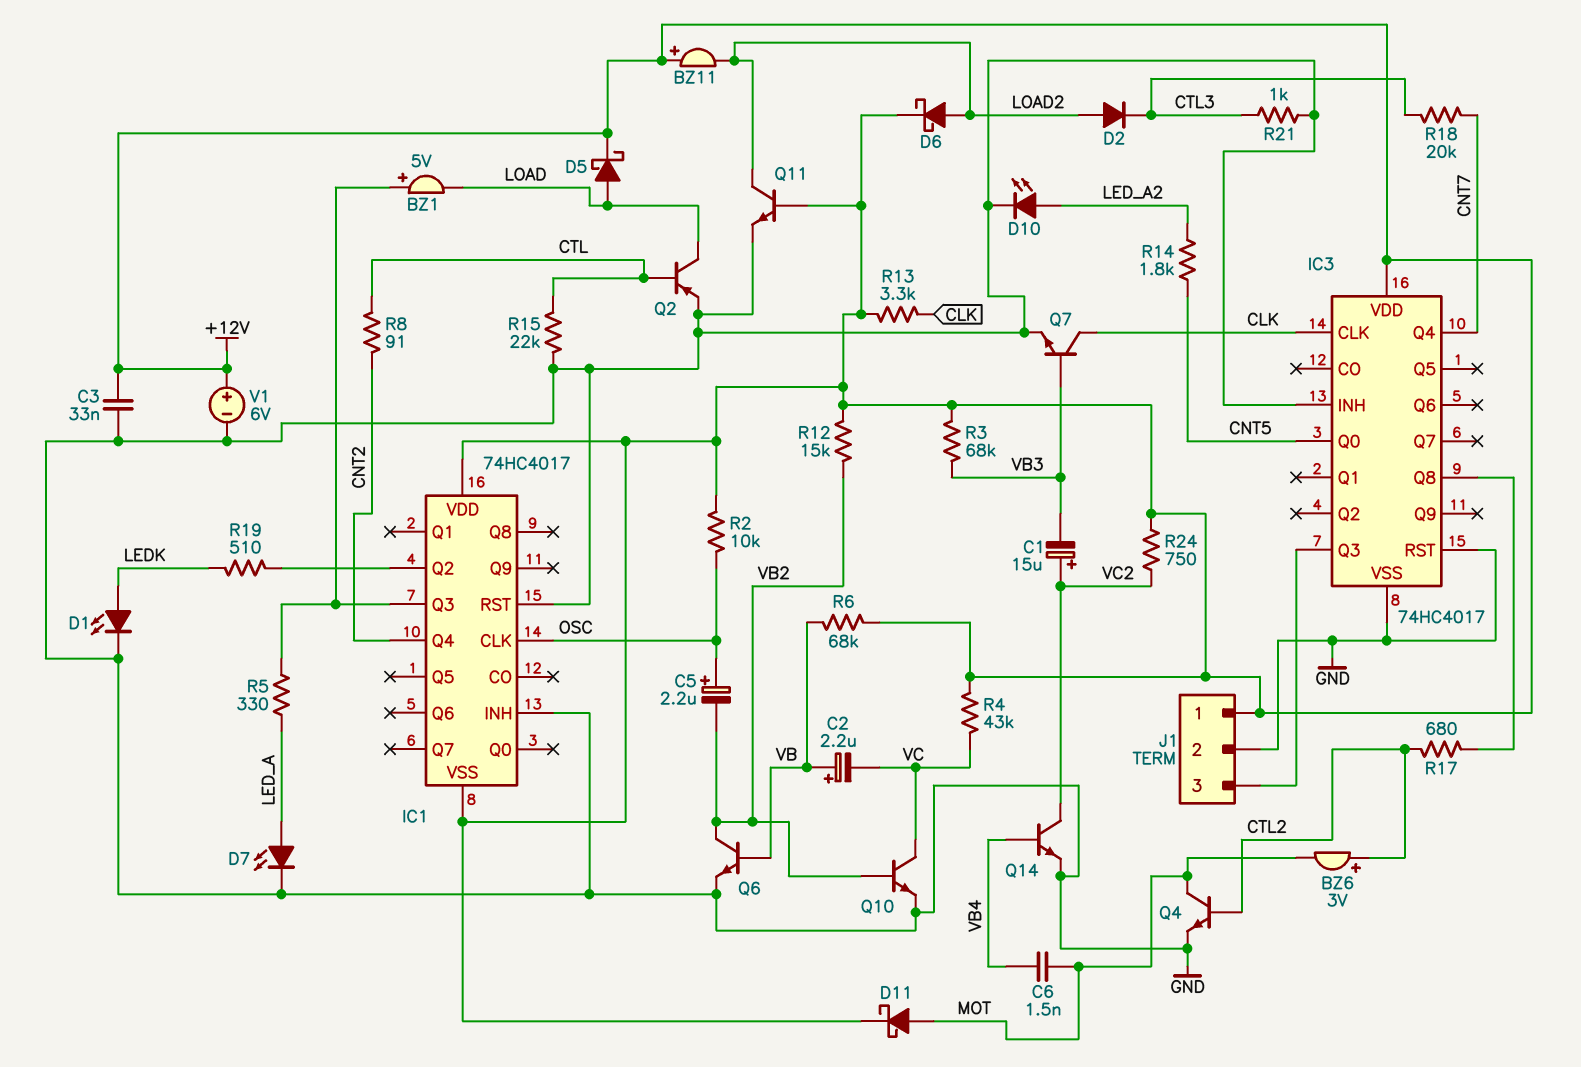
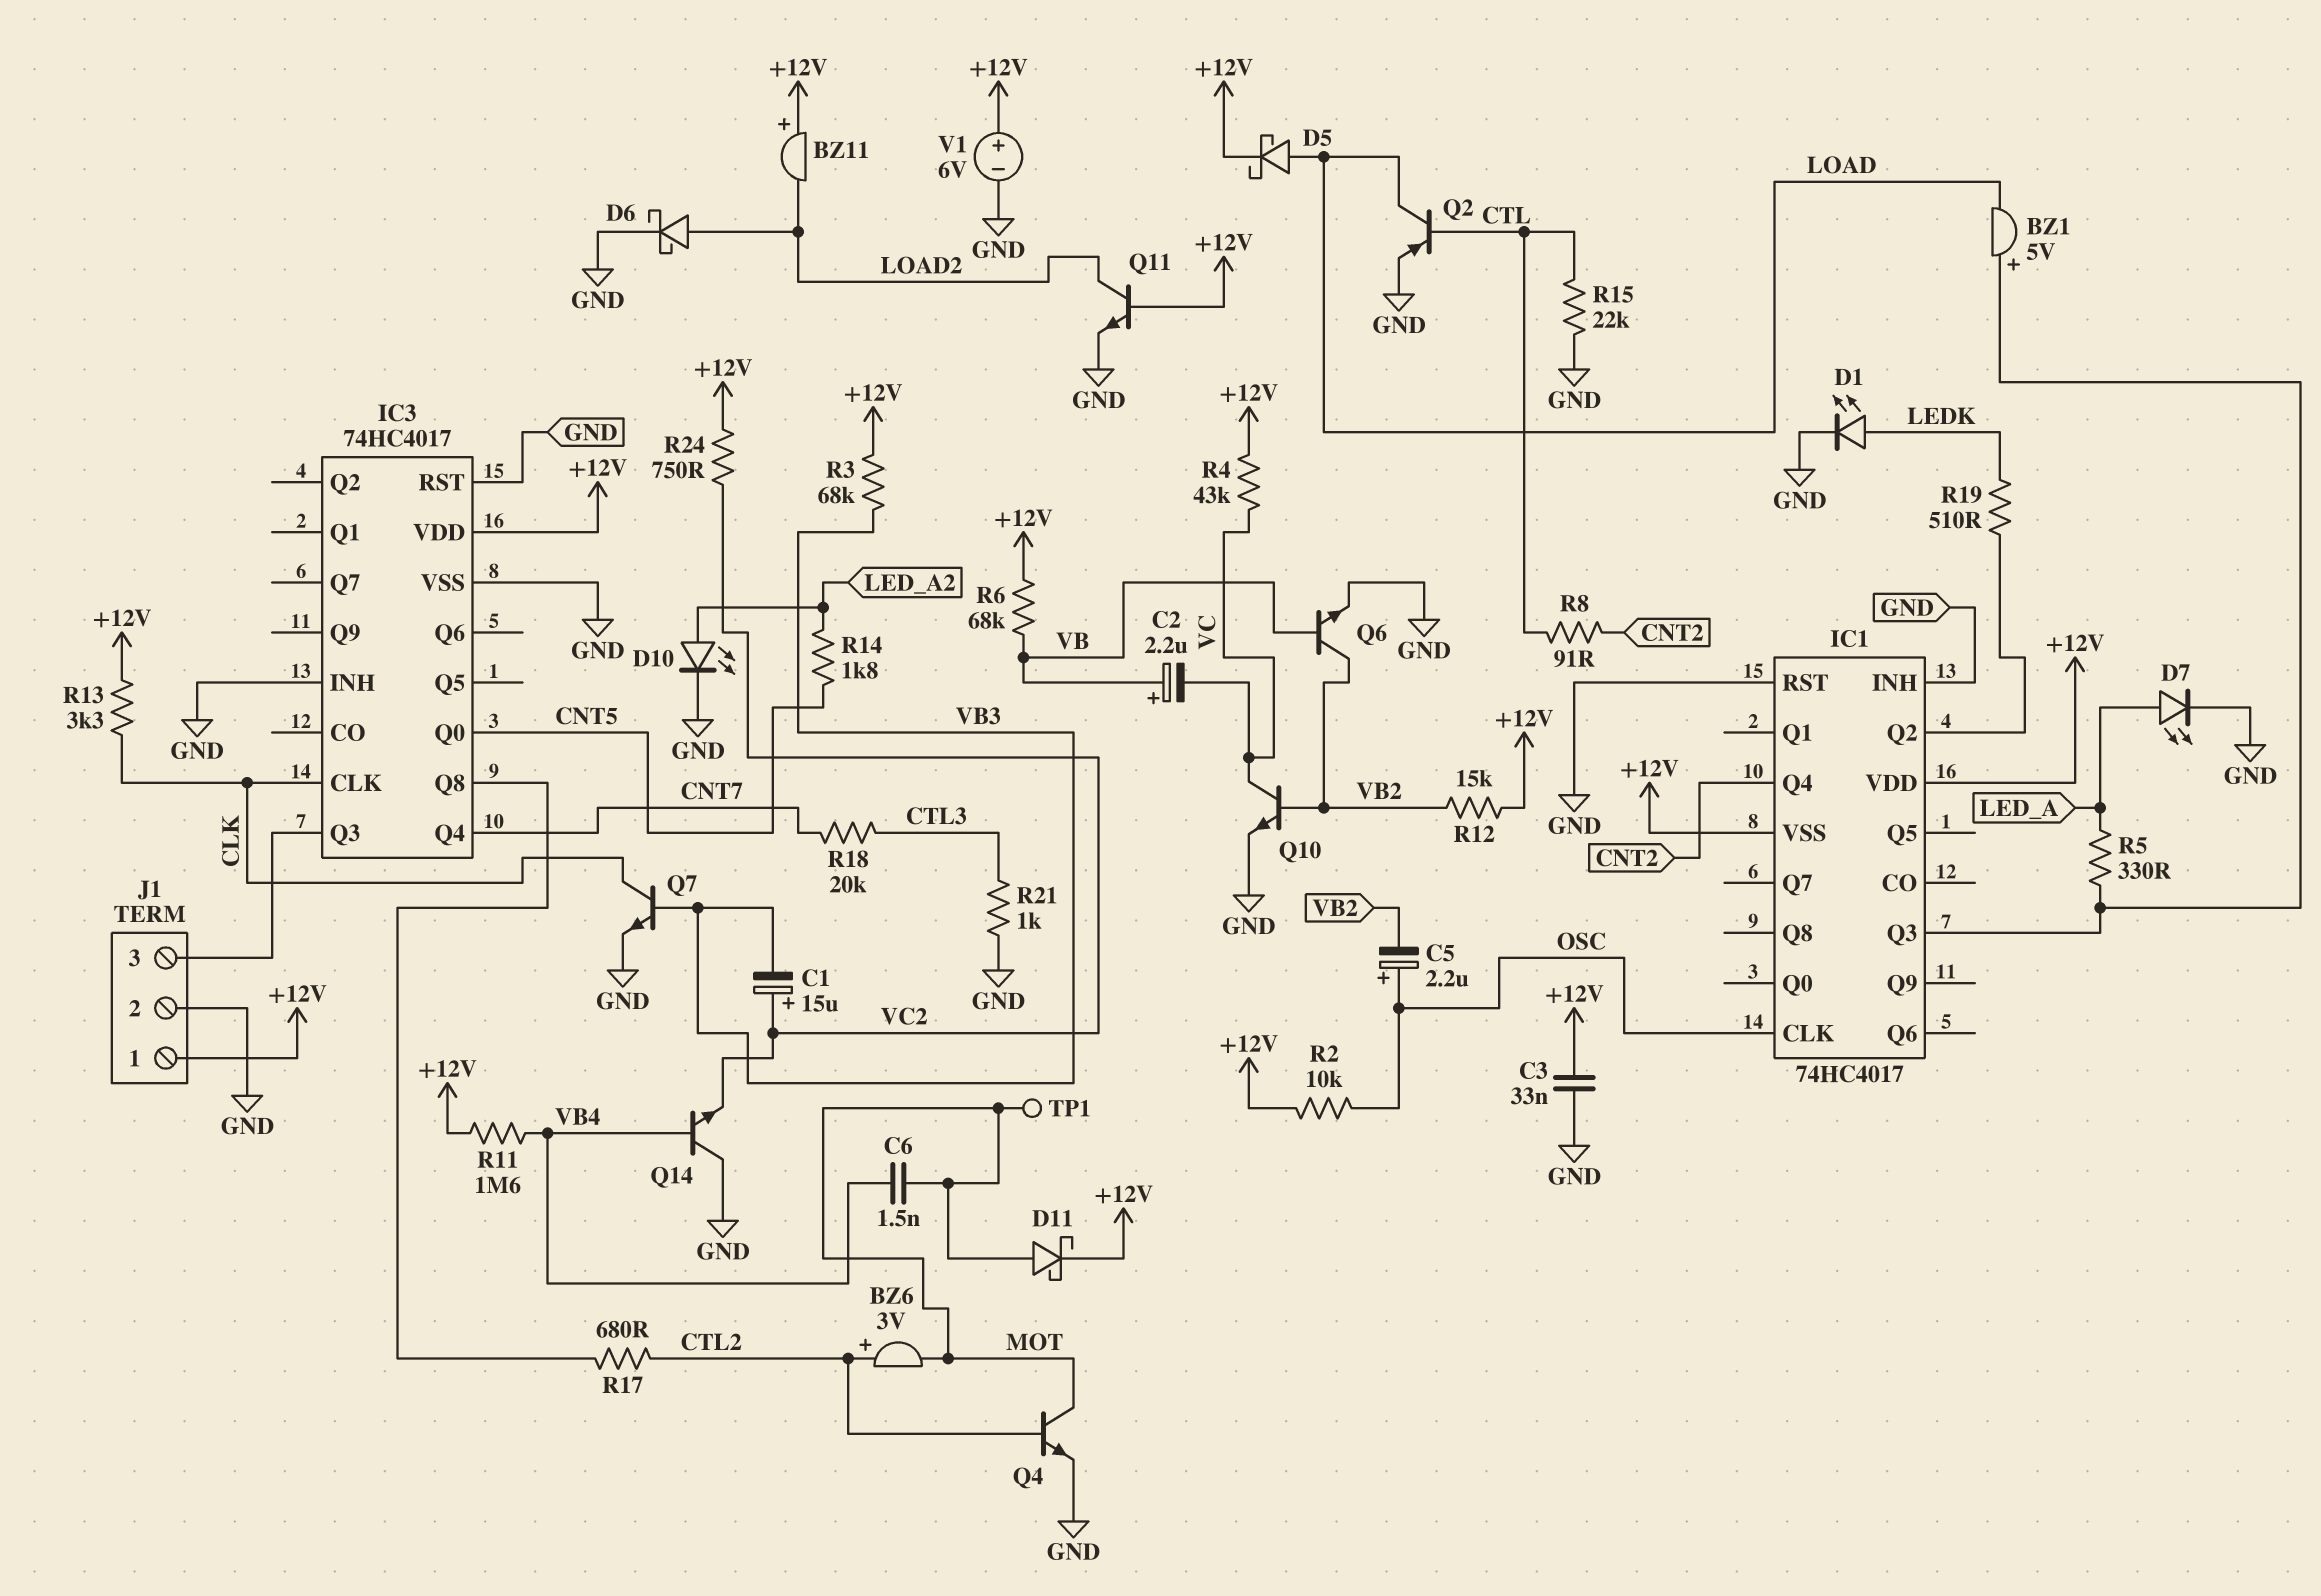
D2: diode (A LOAD2, K CTL3) -> none
D6: schottky (A LOAD2, K +12V) -> schottky (A LOAD2, K GND)
Q14: NPN (B VB4, C VC2, E GND) -> NPN (B VB4, C GND, E VC2)
R11: none -> 1.6M (+12V, VB4)
TP1: none -> test point (MOT)

